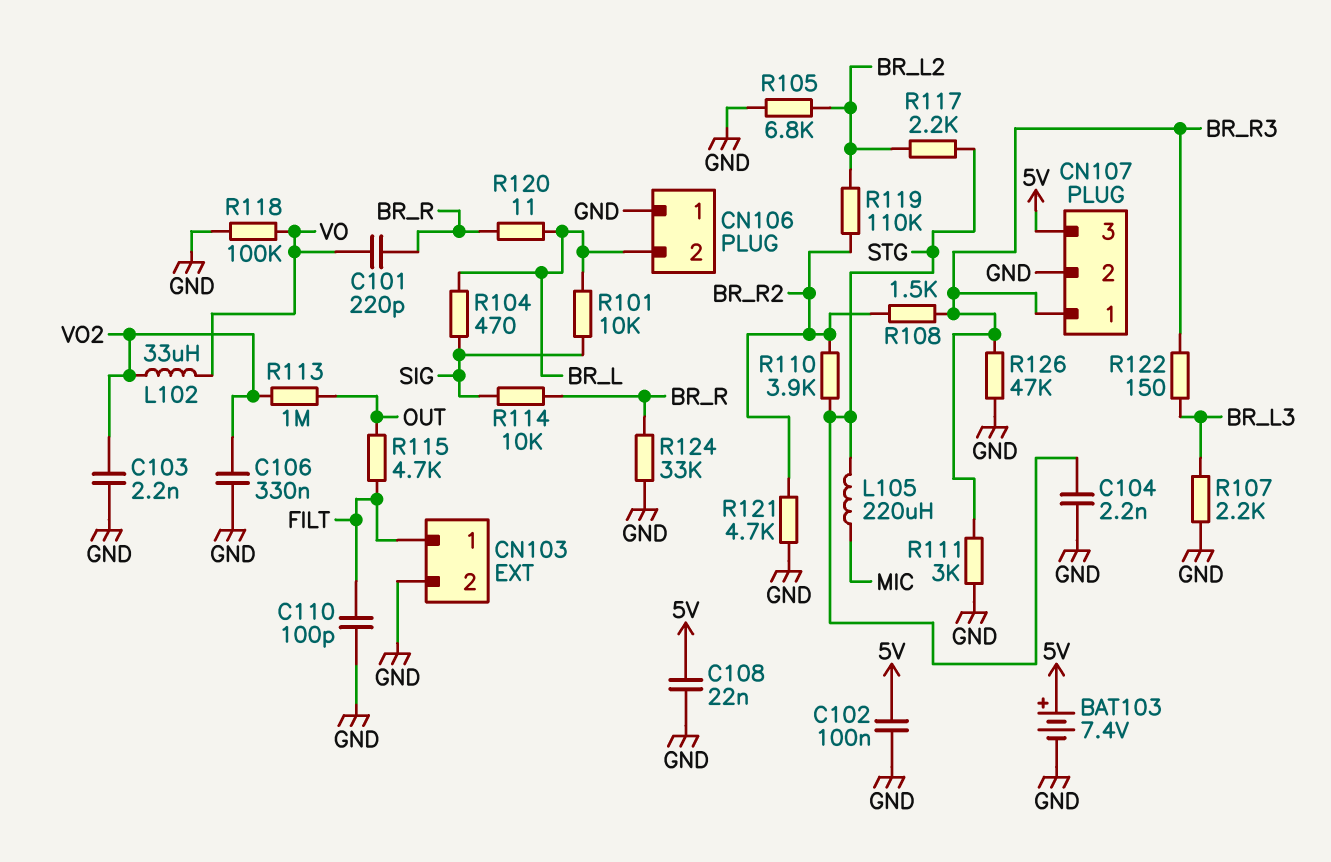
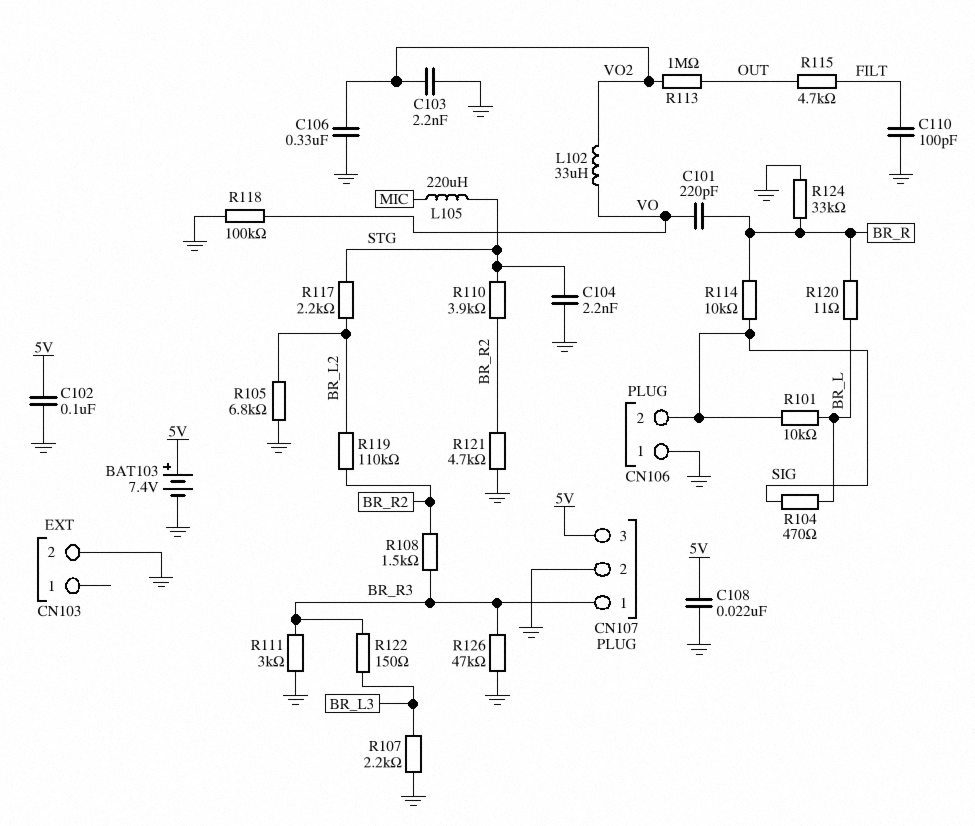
CN103 pin 1: FILT -> none
CN106 pin 2: BR_L -> SIG

